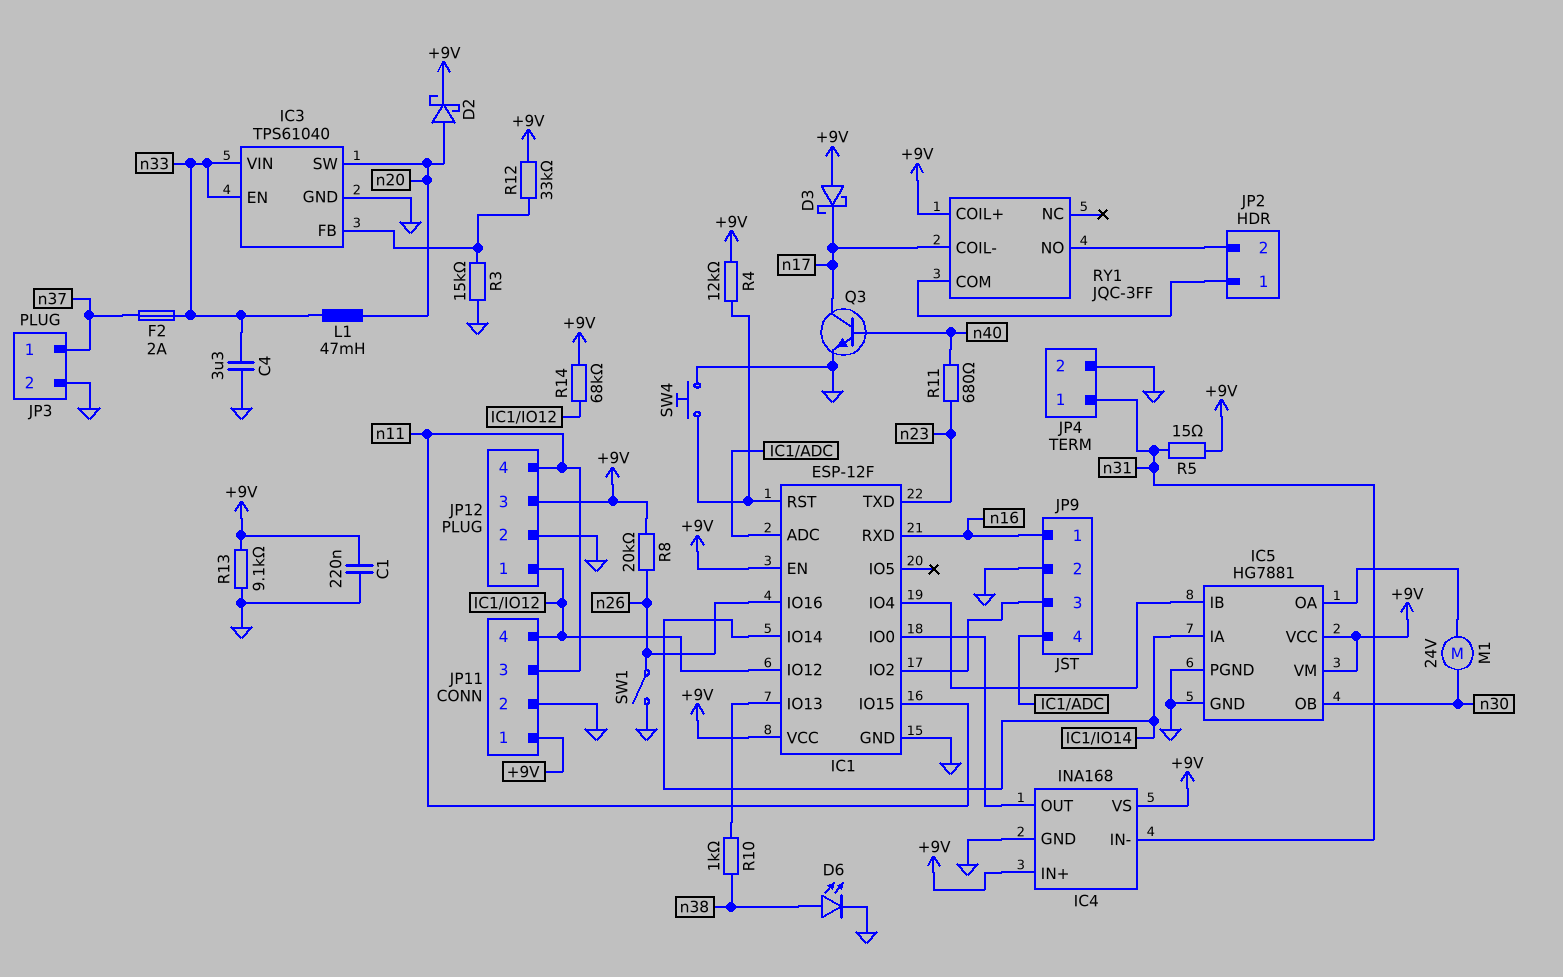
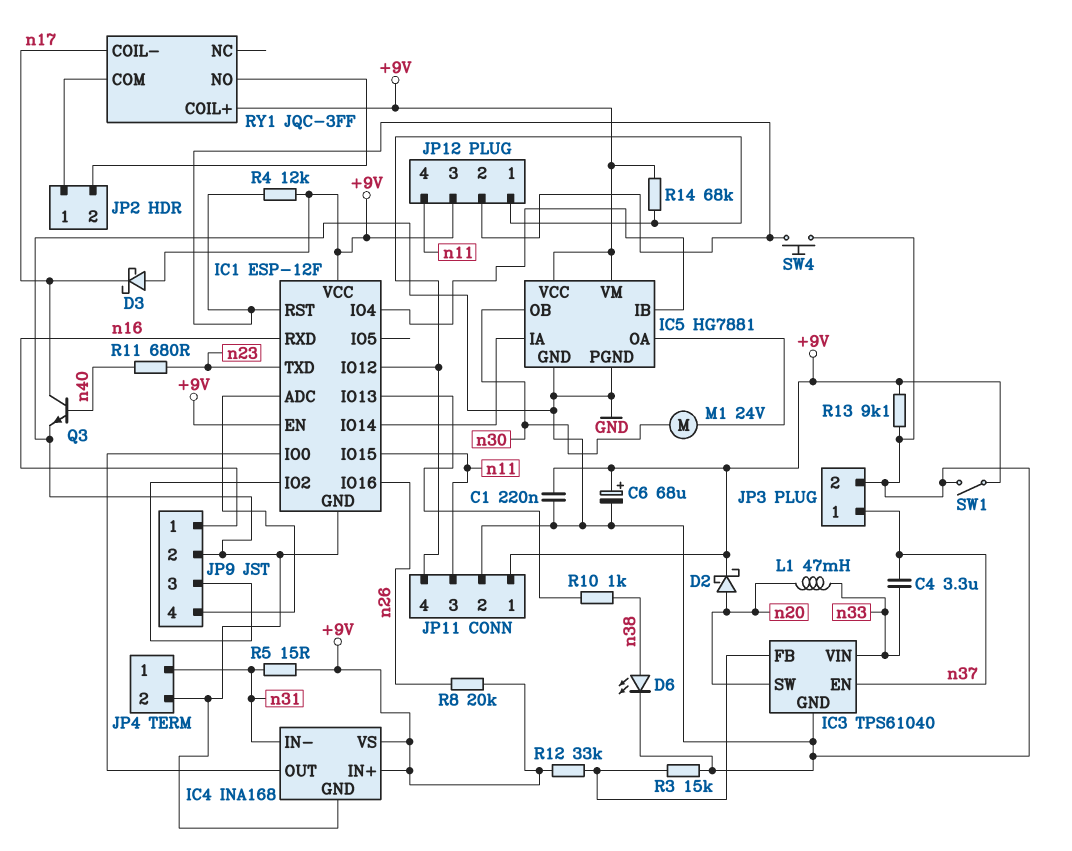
C4: 3.3uF (GND, n33) -> 3.3uF (n33, n37)
C6: none -> 68uF (plus +9V, minus GND)
F2: 2A (n33, n37) -> none
IC3 pin EN: n33 -> n37
JP12 pin 2: GND -> IC1/RST
SW1: switch (GND, n26) -> switch (+9V, GND)

